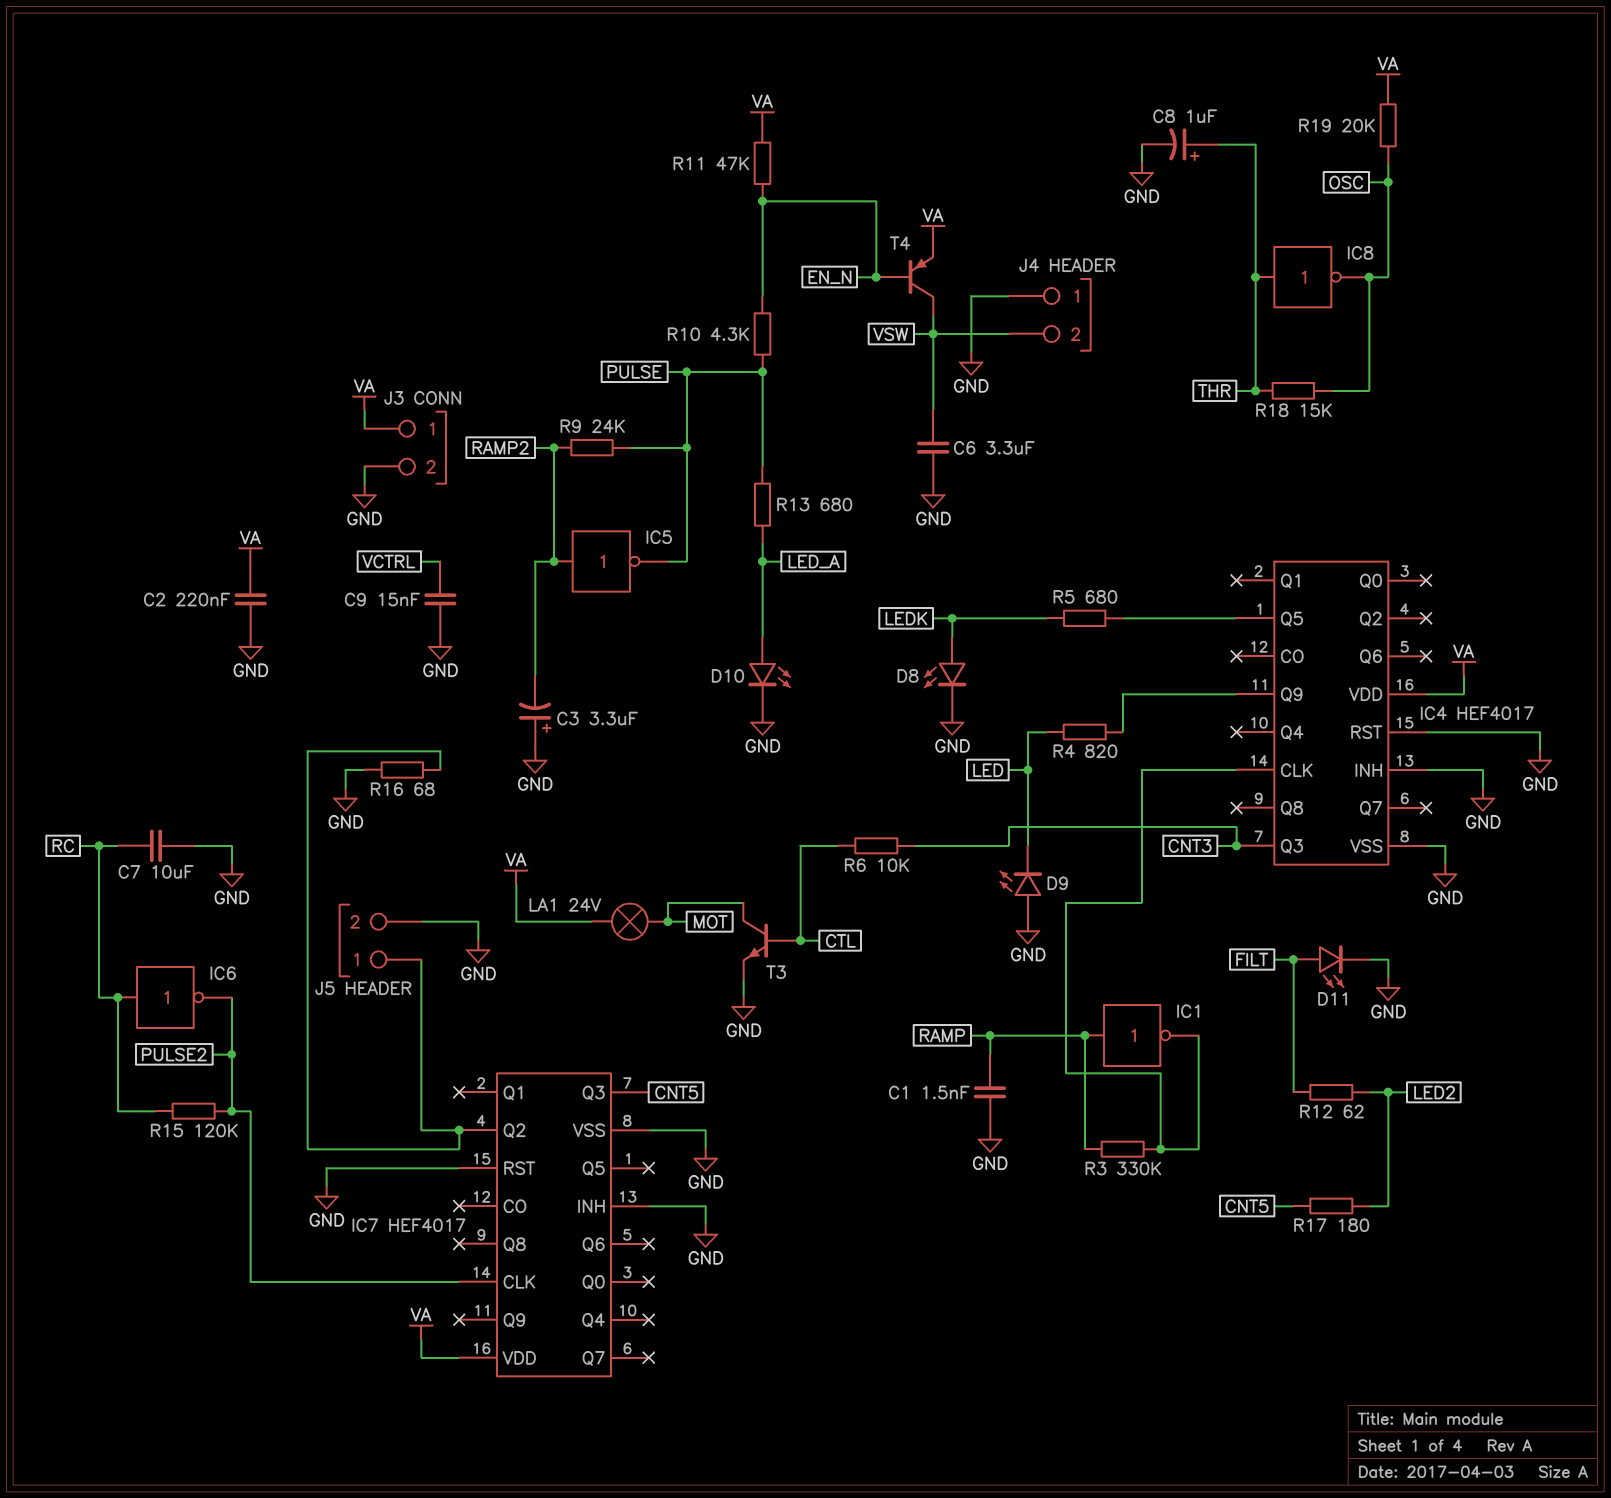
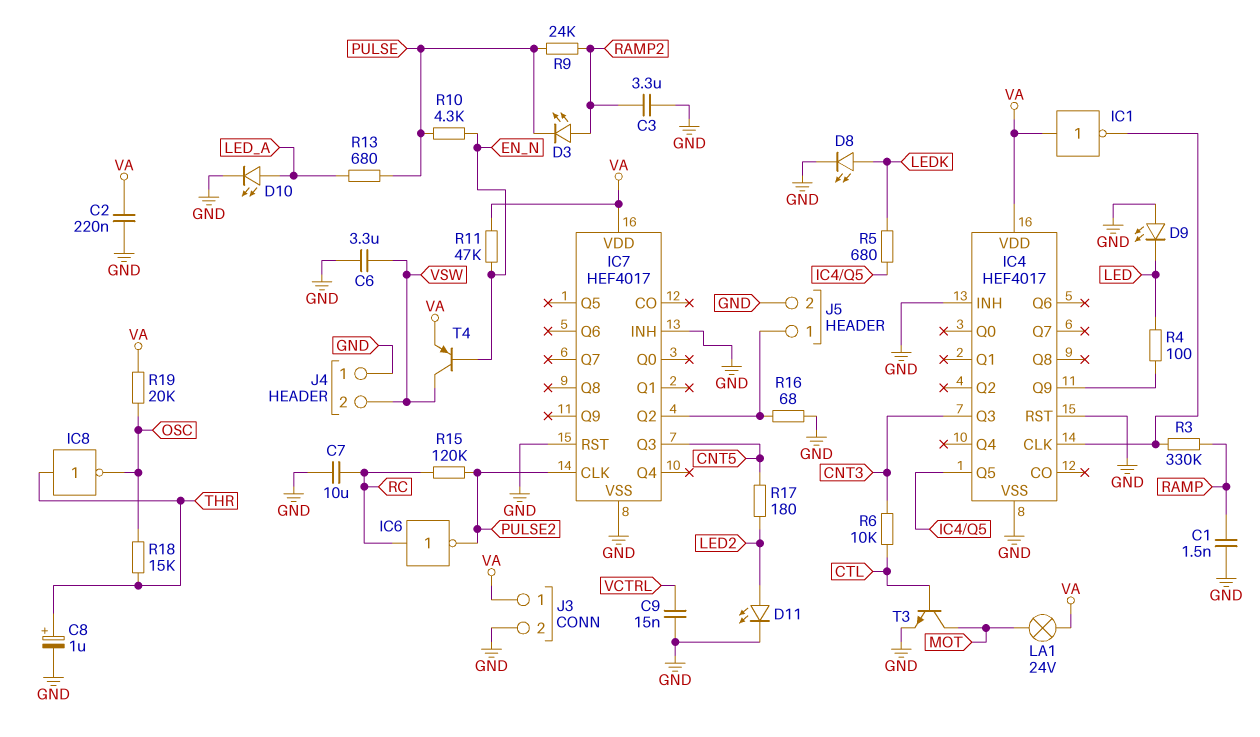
C3: 3.3uF (plus GND, minus RAMP2) -> 3.3uF (GND, RAMP2)
D3: none -> LED (A RAMP2, K PULSE)
D11: LED (A FILT, K GND) -> LED (A LED2, K GND)
IC1: NOT (in RAMP, out IC4/CLK) -> NOT (in VA, out IC4/CLK)
IC5: NOT (in RAMP2, out PULSE) -> none
R4: 820 (IC4/Q9, LED) -> 100 (IC4/Q9, LED)
R12: 62 (FILT, LED2) -> none

